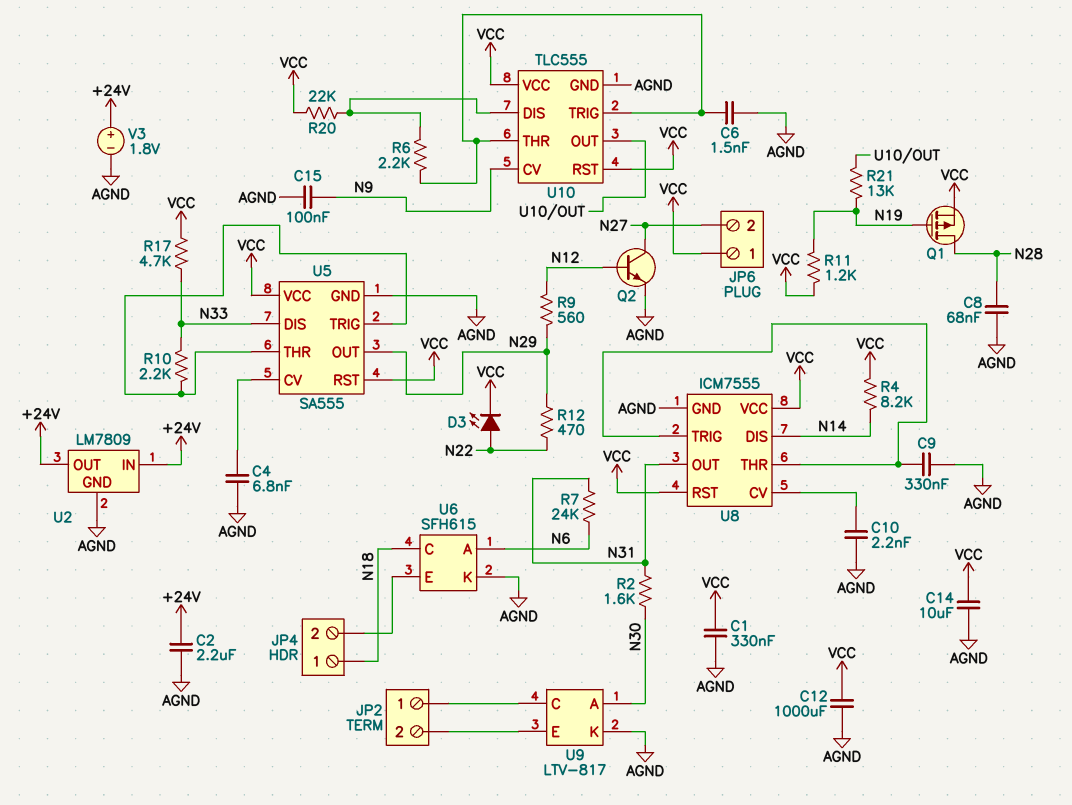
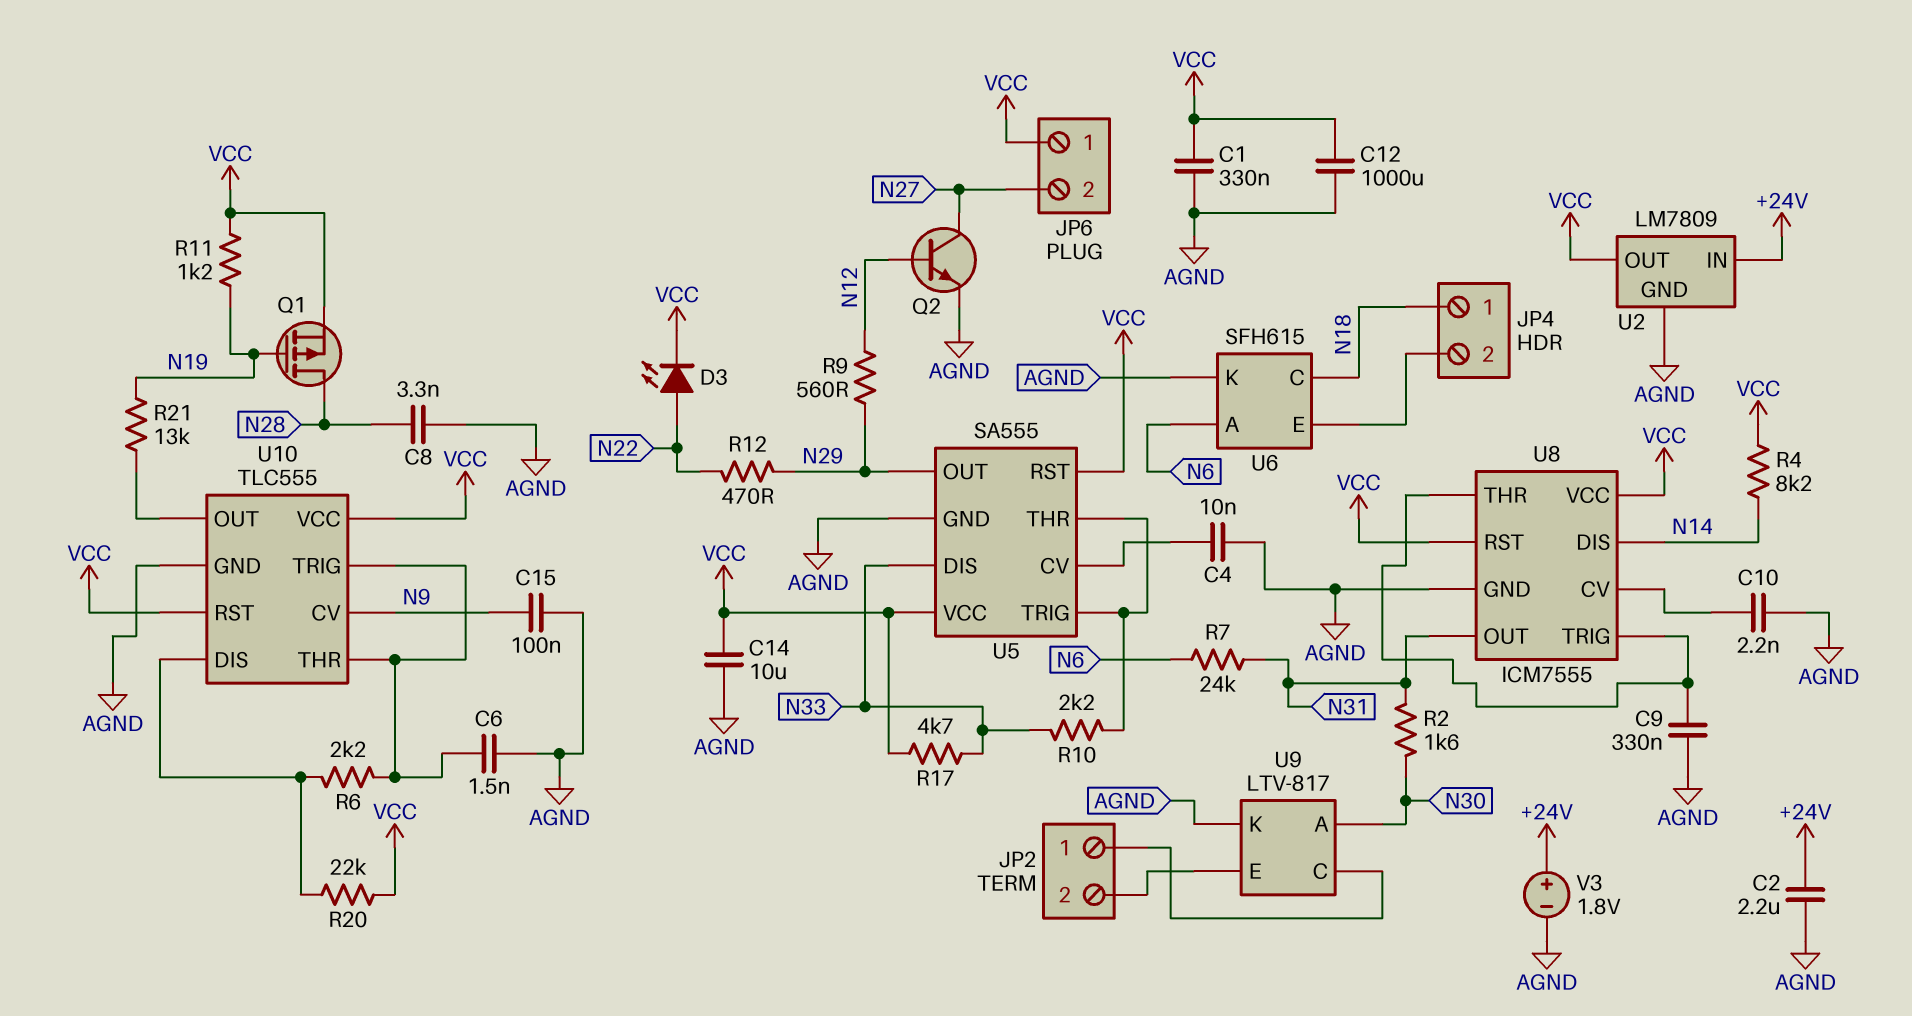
C4: 6.8nF (AGND, U5/CV) -> 10nF (AGND, U5/CV)
C8: 68nF (AGND, N28) -> 3.3nF (AGND, N28)
U2 pin OUT: +24V -> VCC

